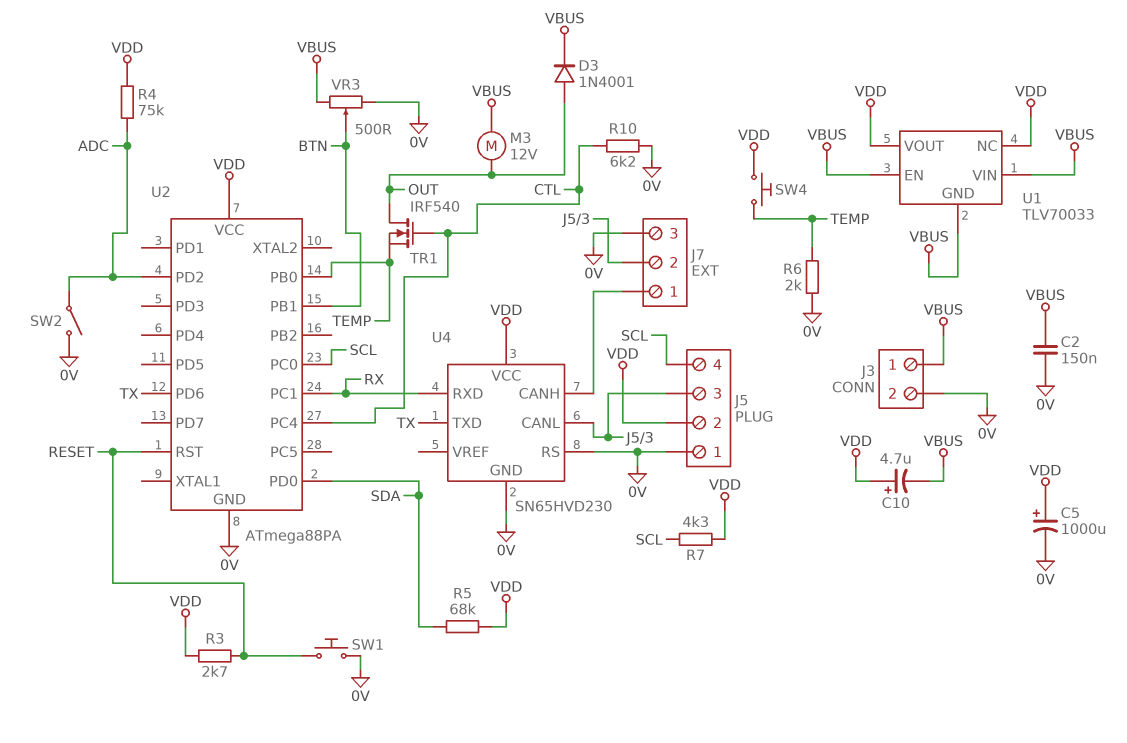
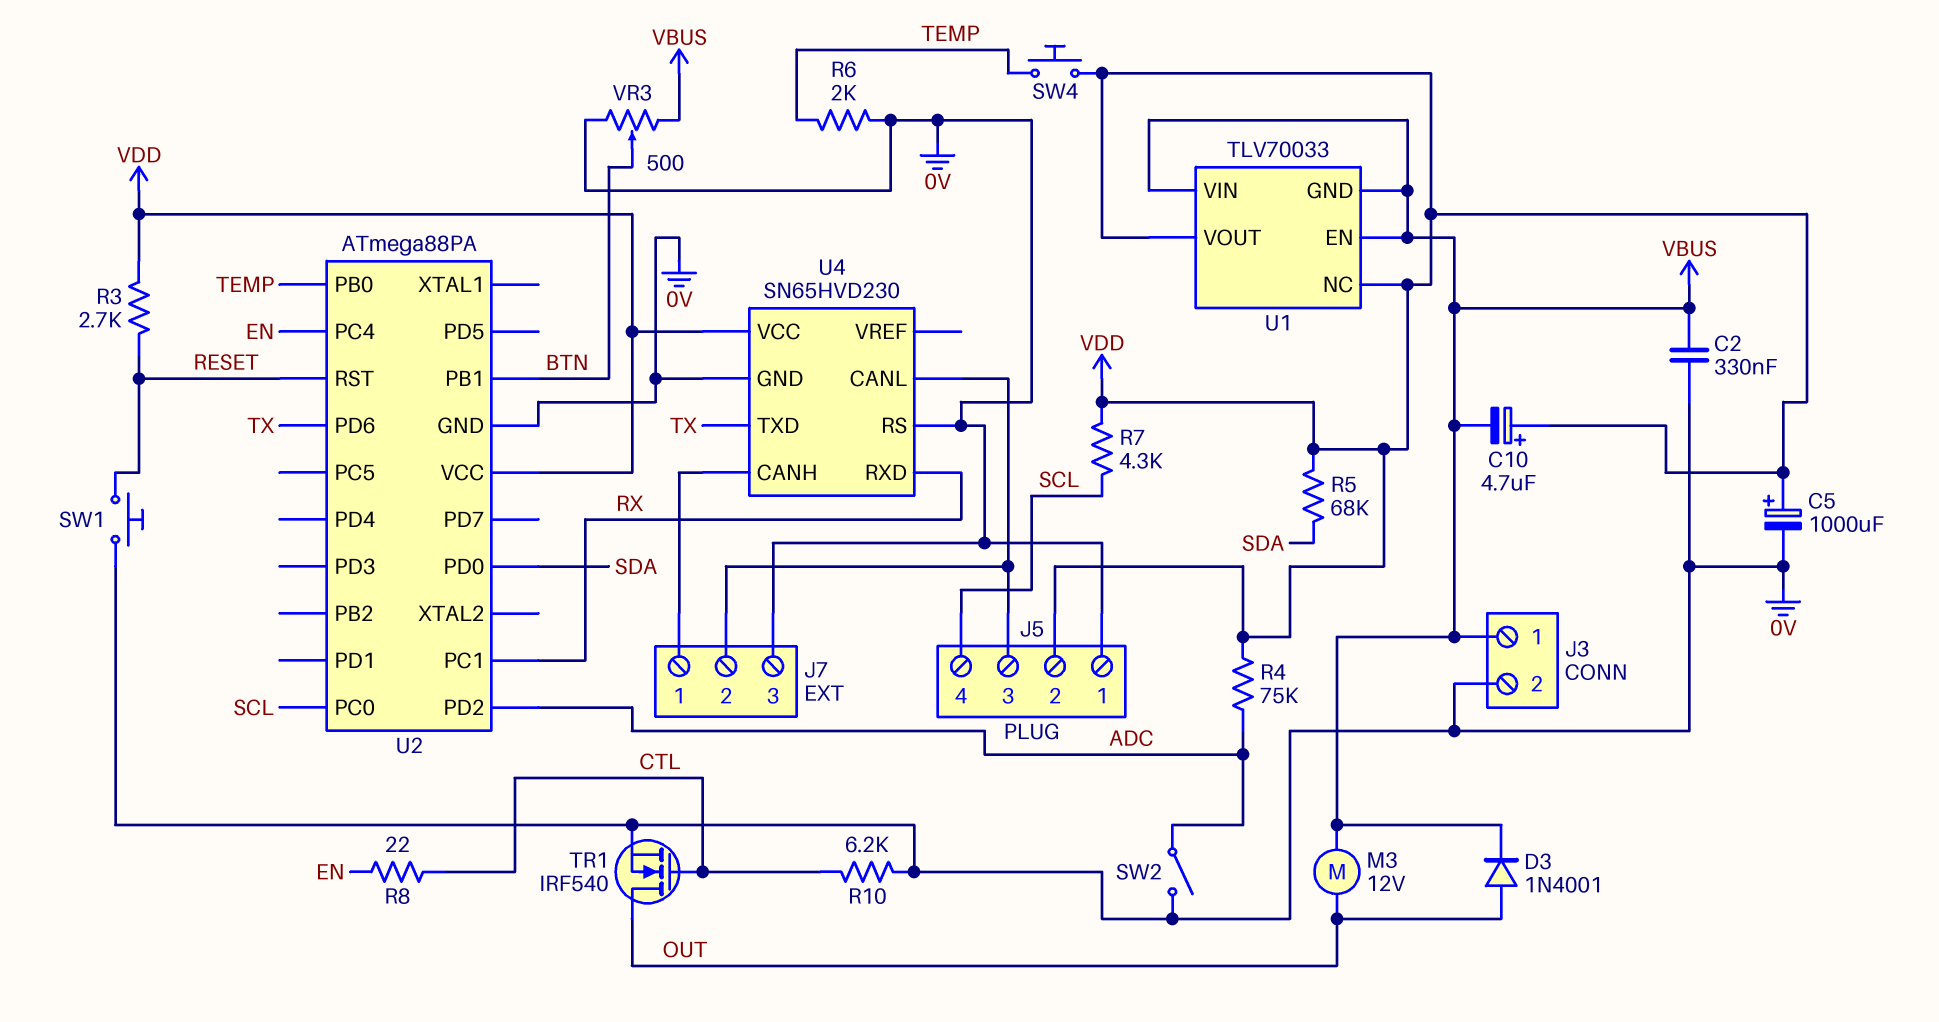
C2: 150nF (0V, VBUS) -> 330nF (0V, VBUS)
R8: none -> 22 (CTL, EN)
TR1: NMOS IRF540 (G CTL, D OUT, S TEMP) -> NMOS IRF540 (G CTL, D OUT, S 0V)
U2 pin PC4: CTL -> EN

